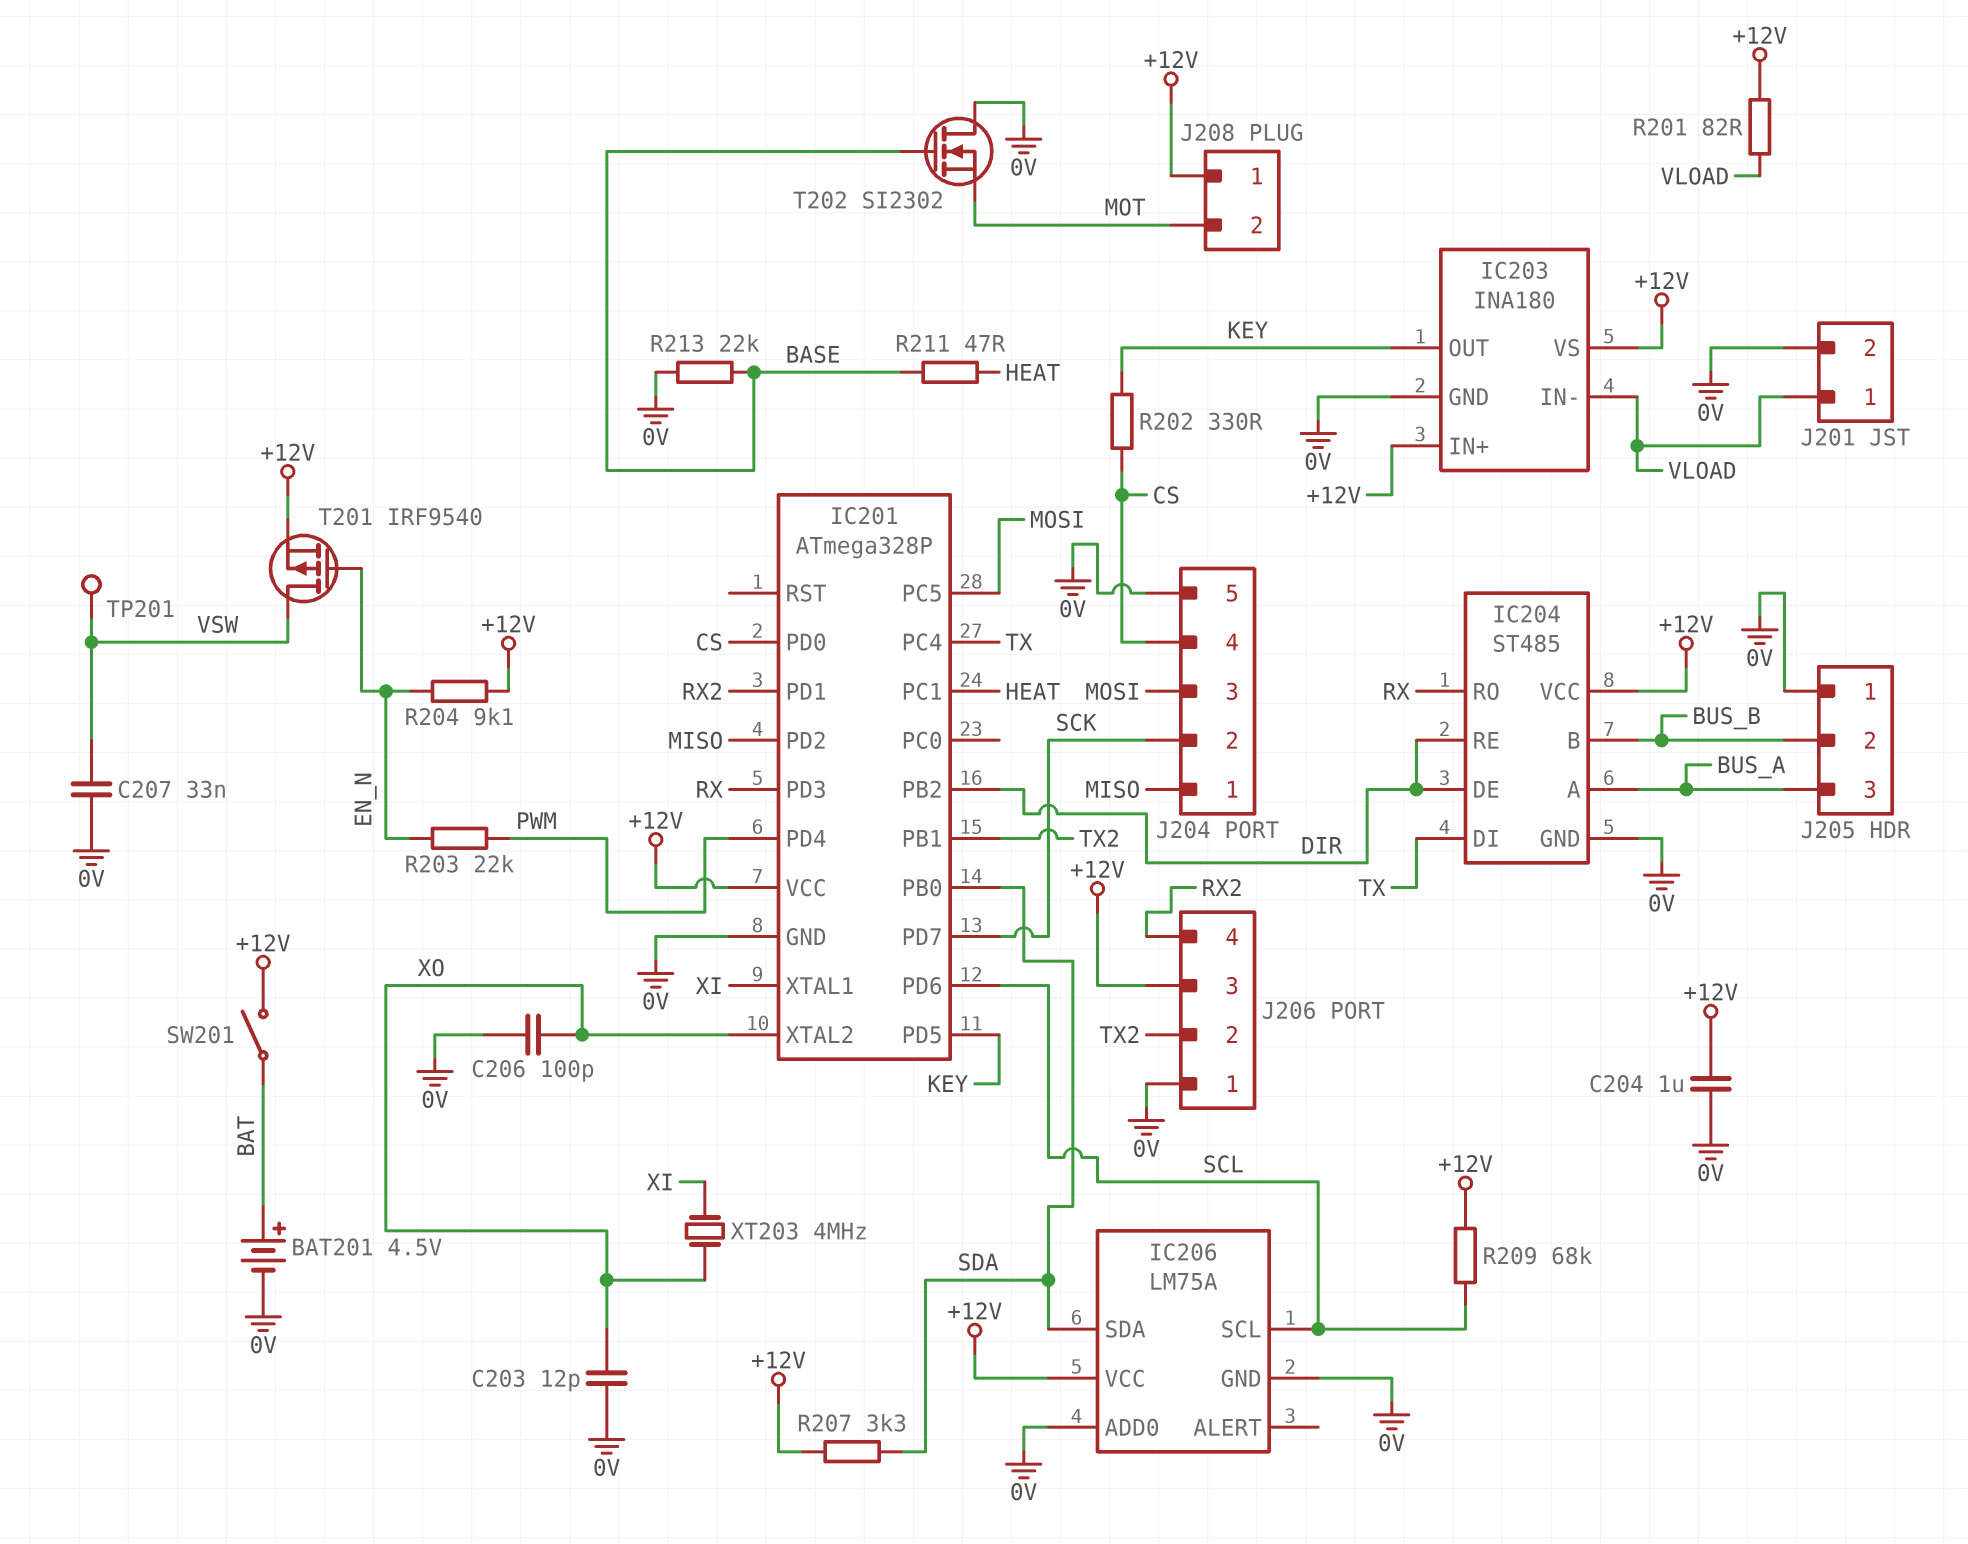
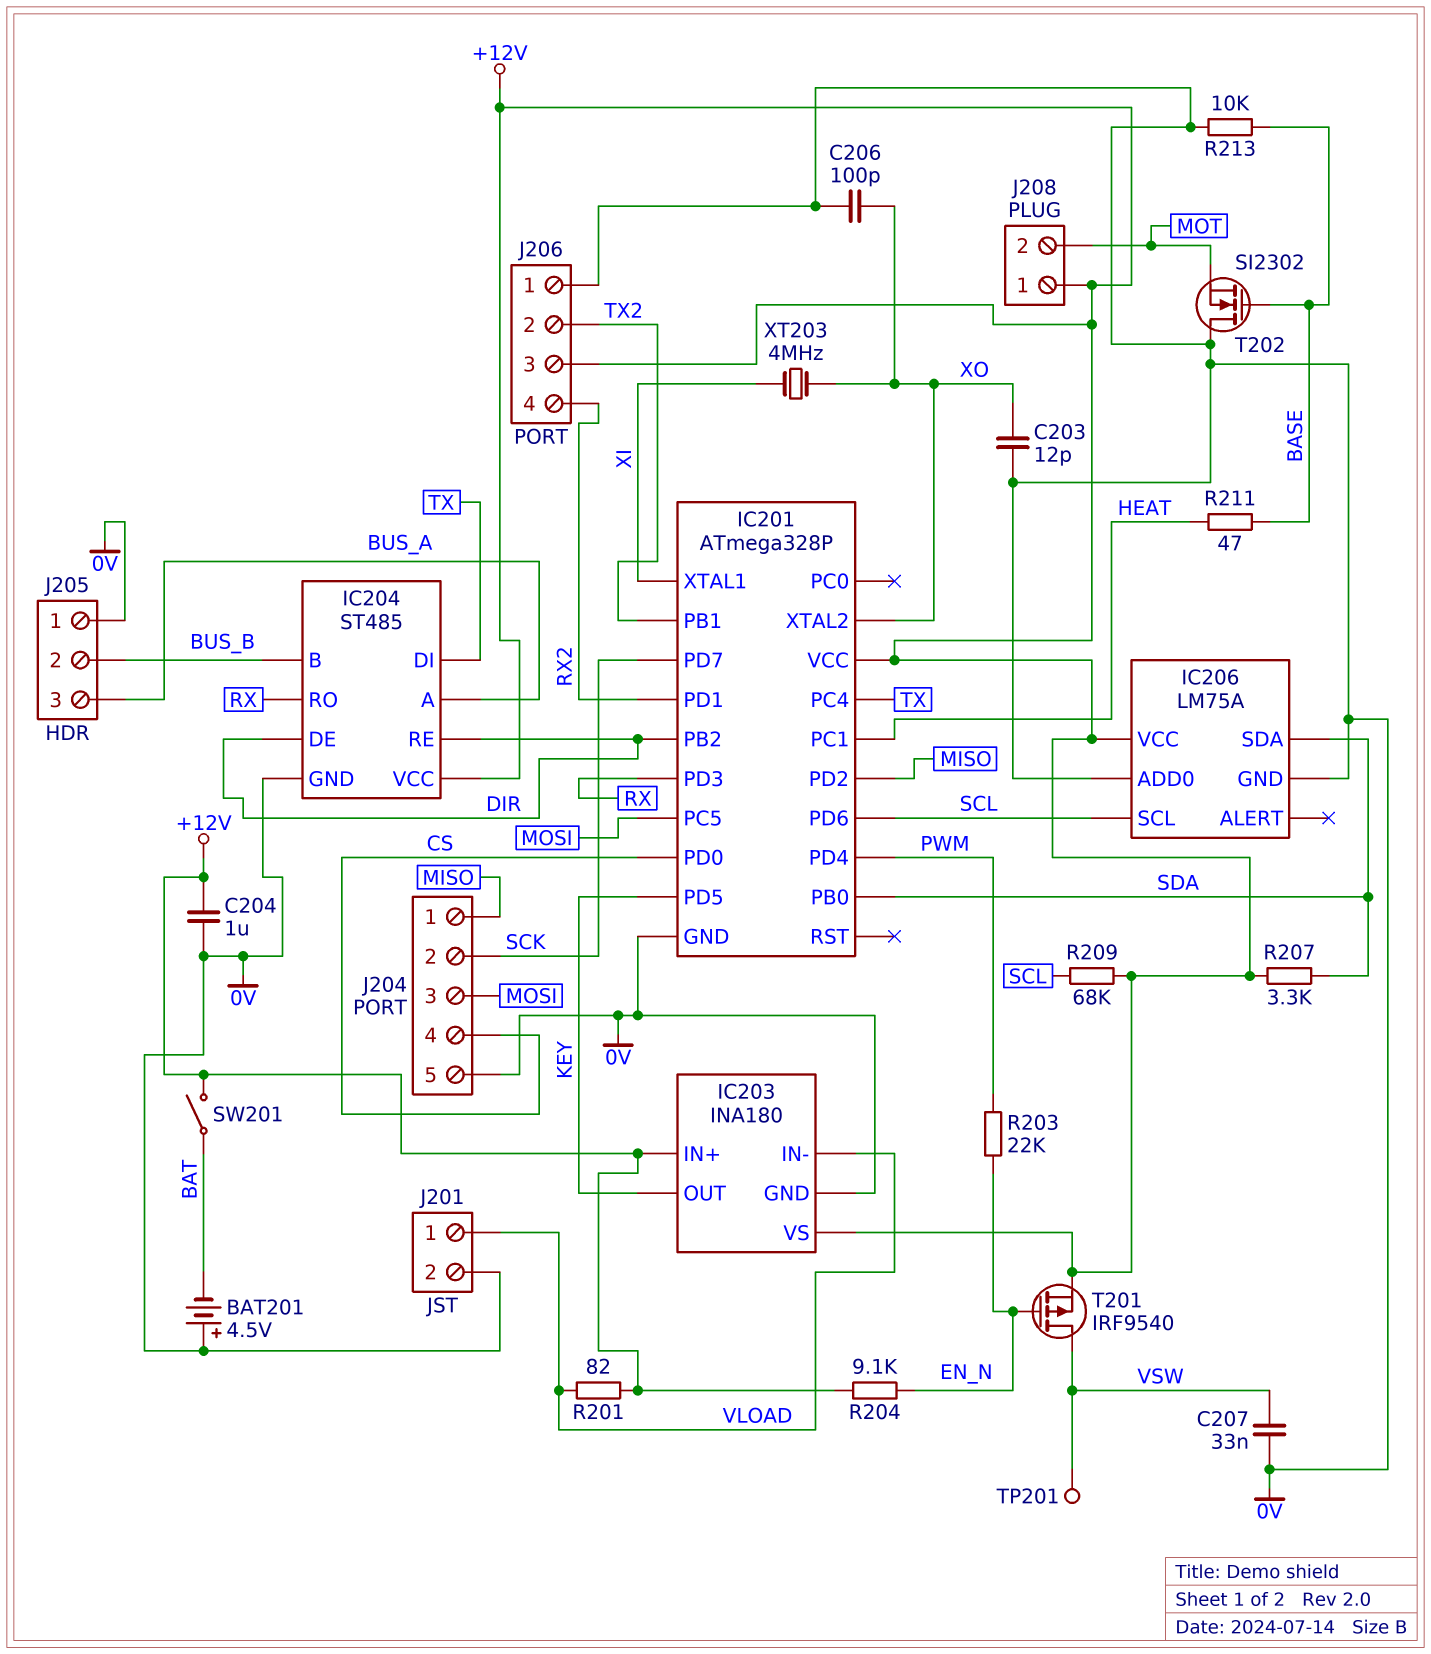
BAT201: 4.5V (plus BAT, minus 0V) -> 4.5V (plus 0V, minus BAT)
R202: 330 (CS, KEY) -> none
R213: 22k (0V, BASE) -> 10k (0V, BASE)

